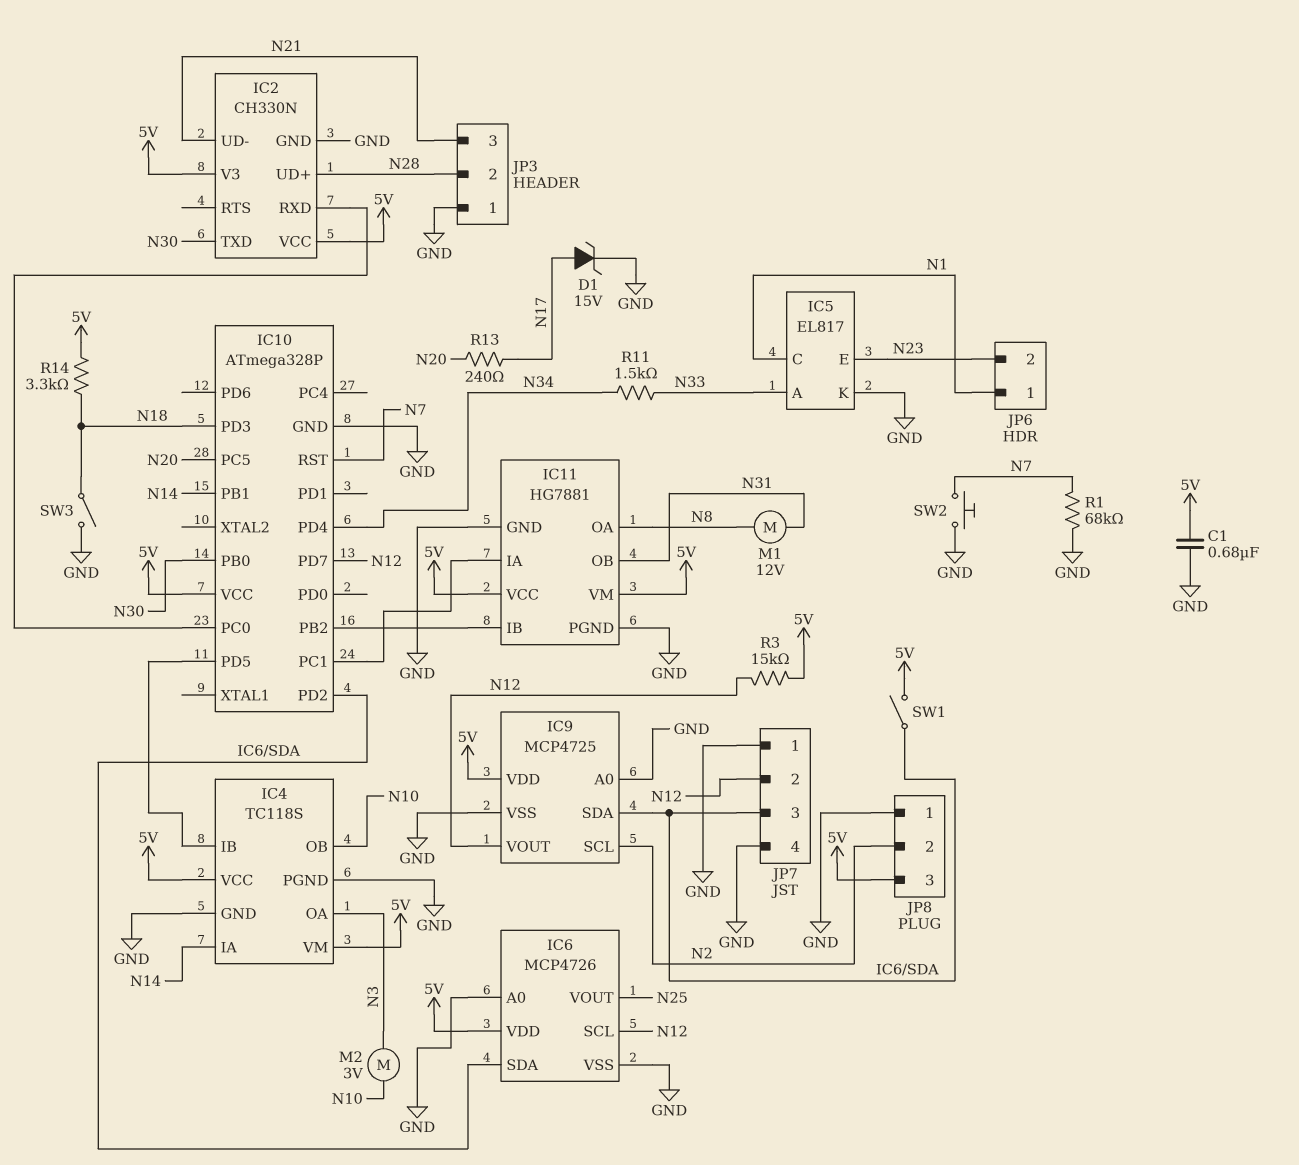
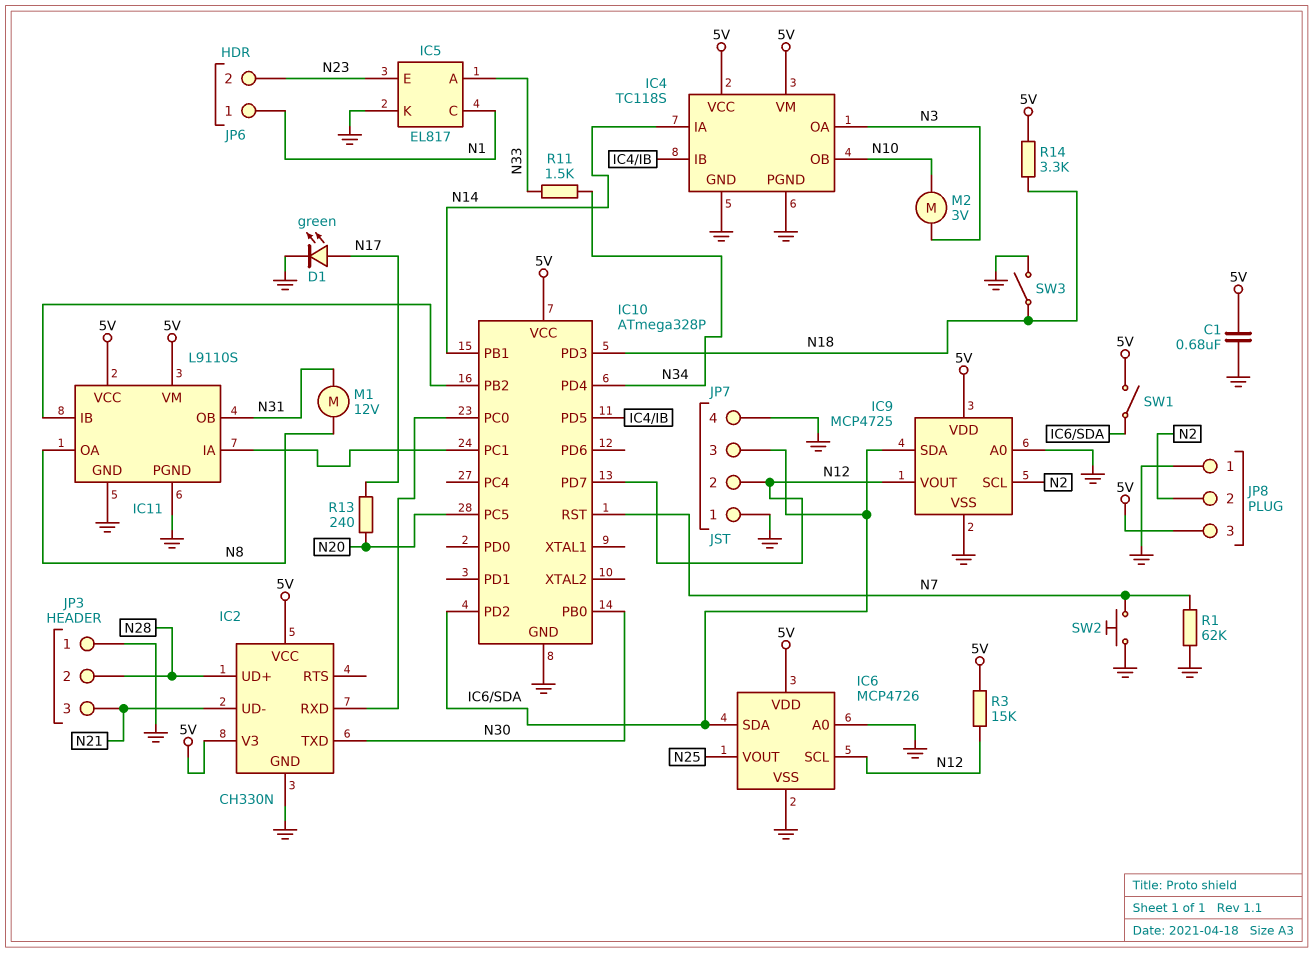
D1: zener 15V (A N17, K GND) -> LED green (A N17, K GND)
IC11: HG7881 -> L9110S
R1: 68k (GND, N7) -> 62k (GND, N7)

